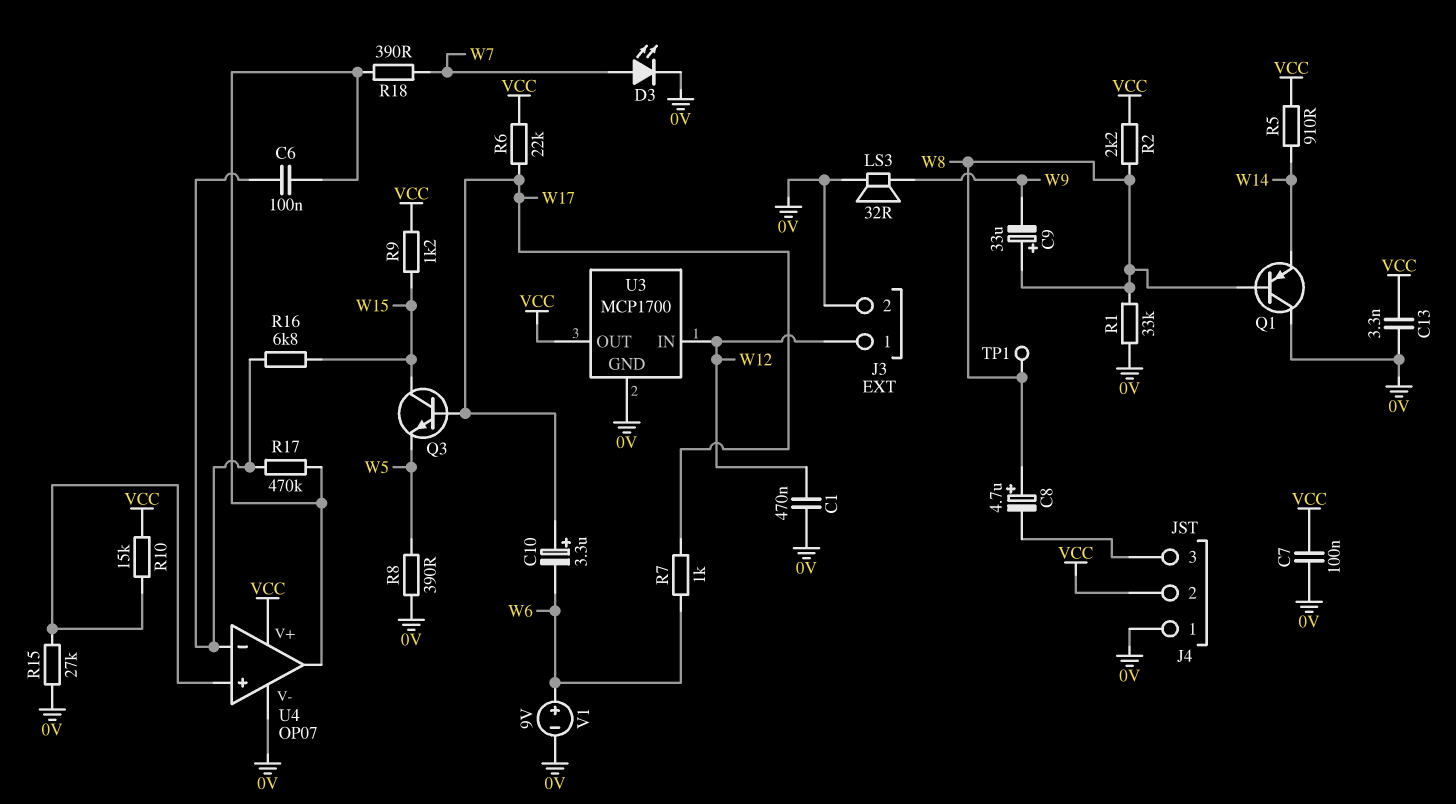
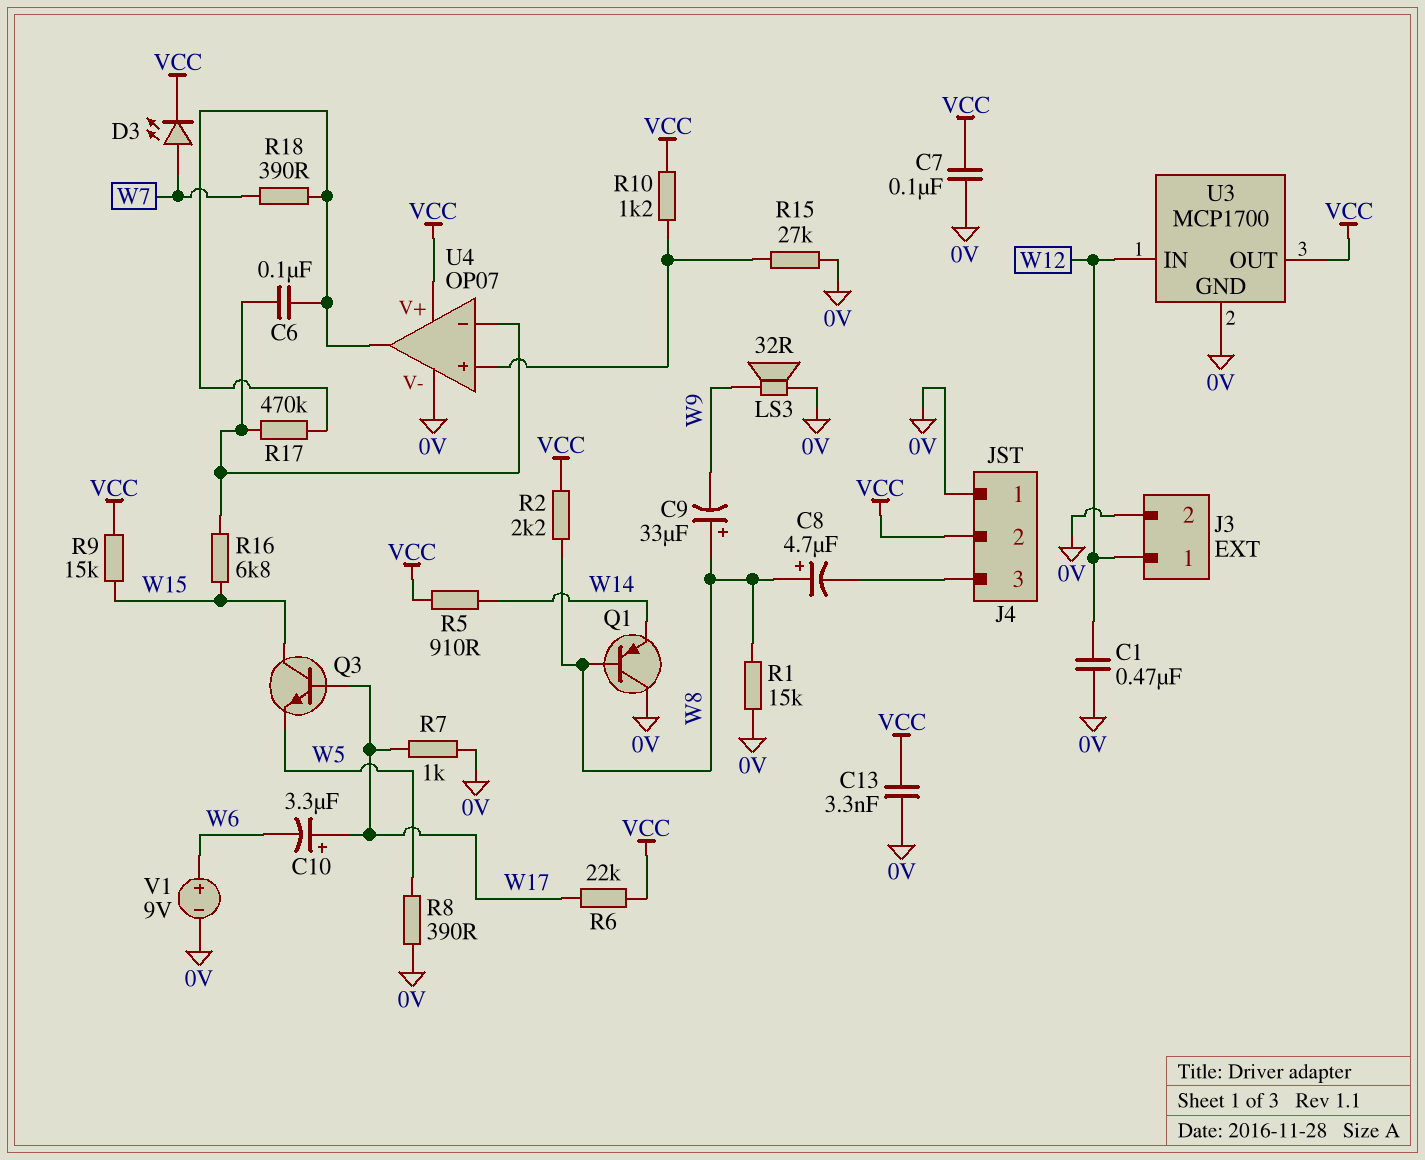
D3: LED (A W7, K 0V) -> LED (A W7, K VCC)
R1: 33k (0V, W8) -> 15k (0V, W8)
R7: 1k (W6, W17) -> 1k (0V, W17)
R9: 1.2k (VCC, W15) -> 15k (VCC, W15)
R10: 15k (U4/in+, VCC) -> 1.2k (U4/in+, VCC)
TP1: test point (W8) -> none

